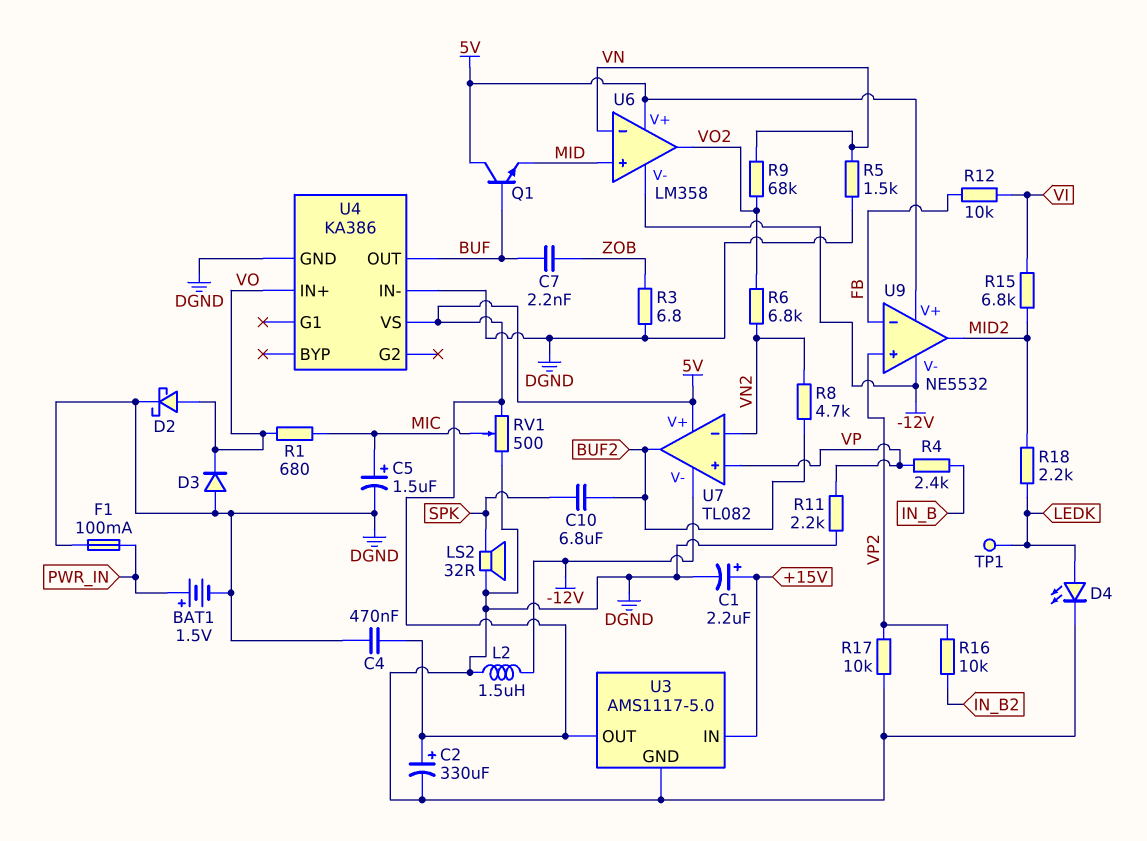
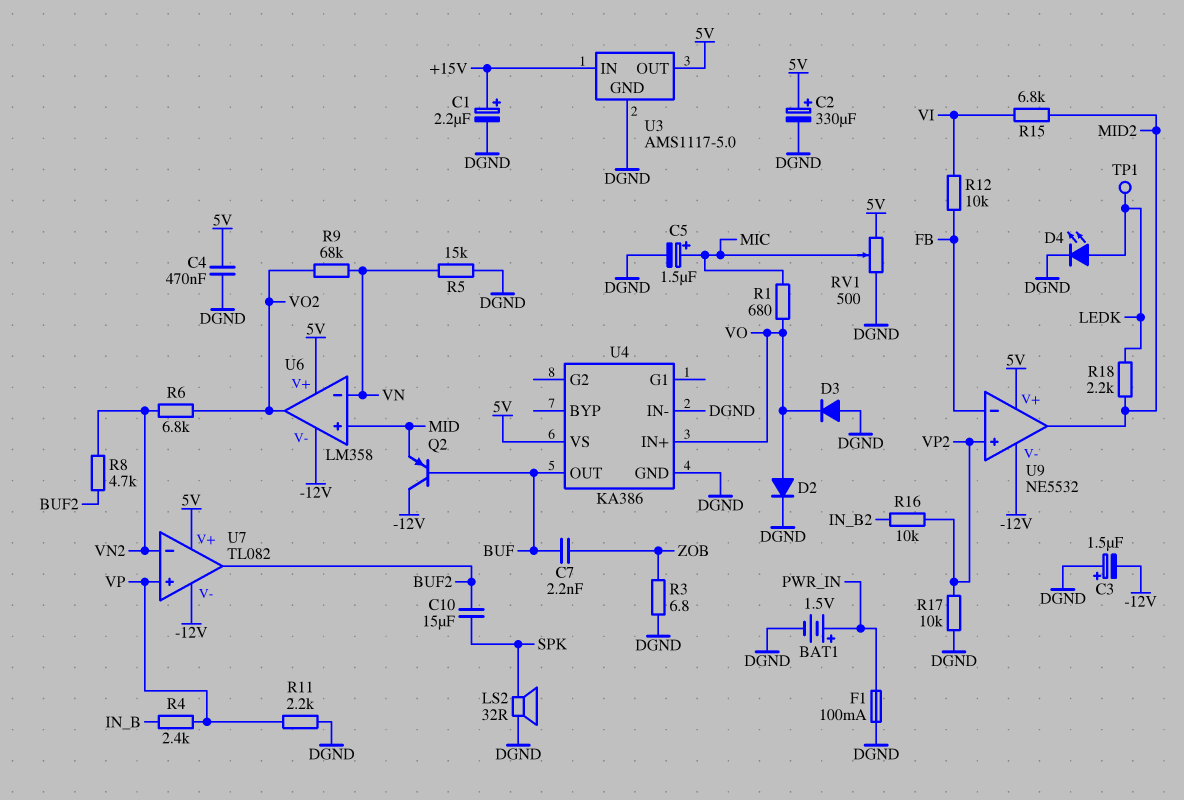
C3: none -> 1.5uF (plus DGND, minus -12V)
C10: 6.8uF (BUF2, SPK) -> 15uF (BUF2, SPK)
D2: schottky (A VO, K DGND) -> diode (A VO, K DGND)
L2: 1.5uH (-12V, DGND) -> none
Q1: NPN (B BUF, C 5V, E MID) -> none
Q2: none -> PNP (B BUF, C -12V, E MID)
R5: 1.5k (DGND, VN) -> 15k (DGND, VN)

